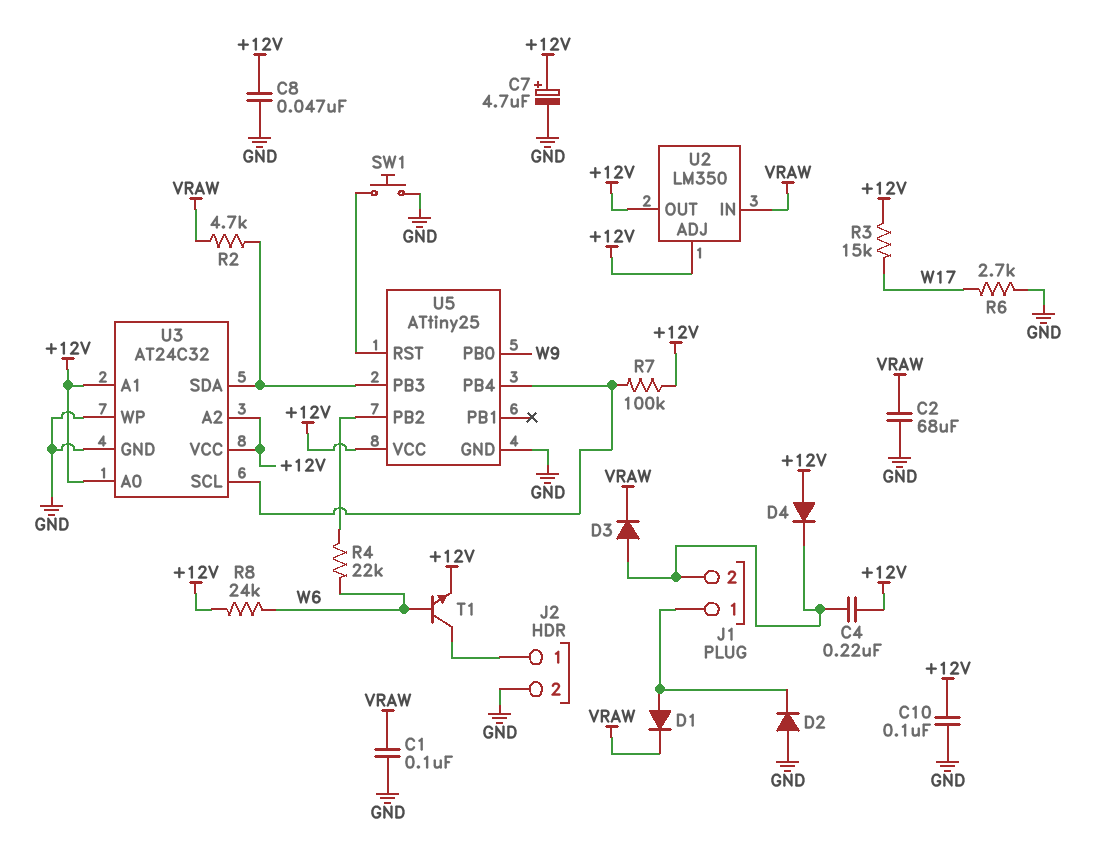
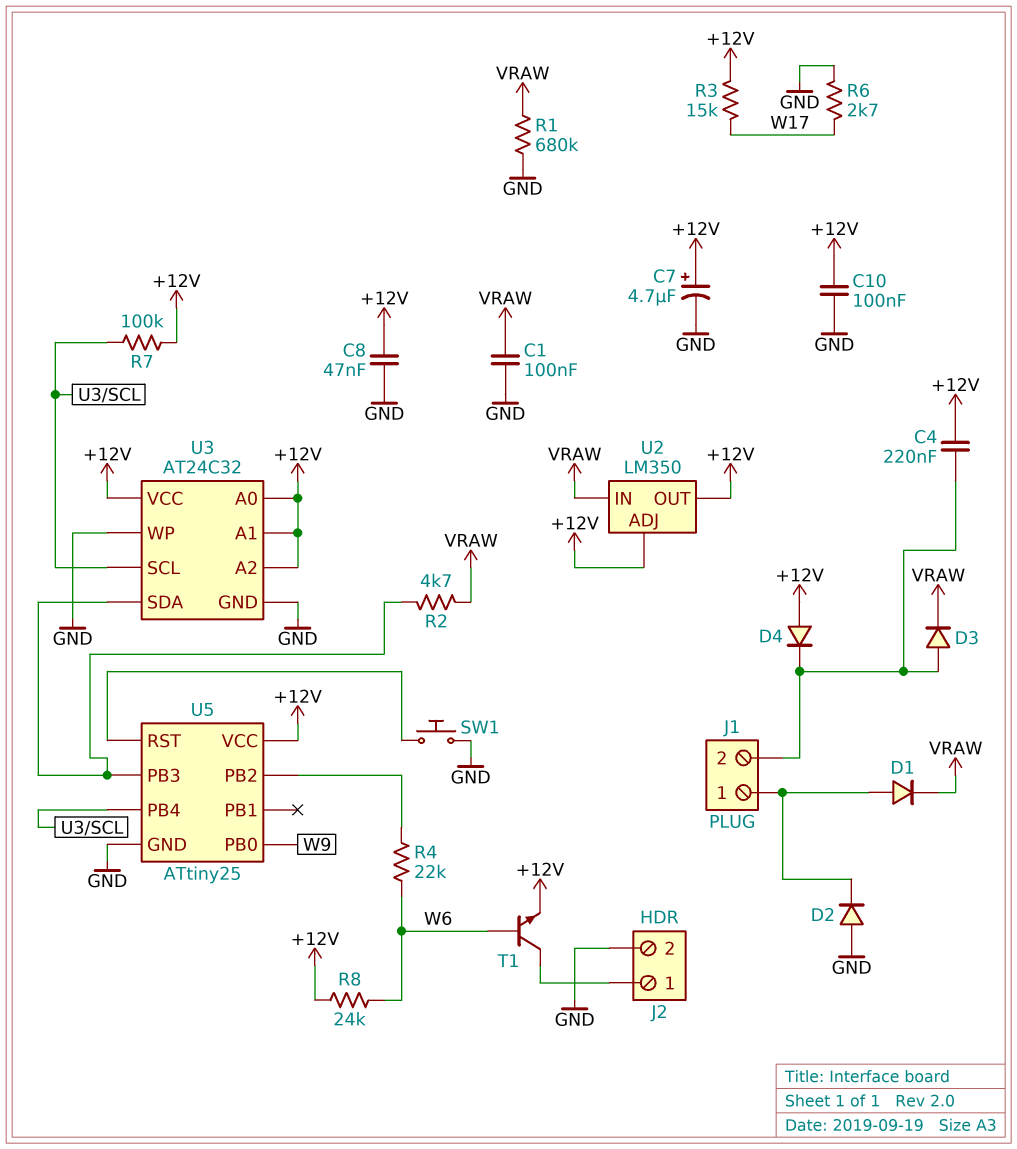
C2: 68uF (GND, VRAW) -> none
R1: none -> 680k (GND, VRAW)

